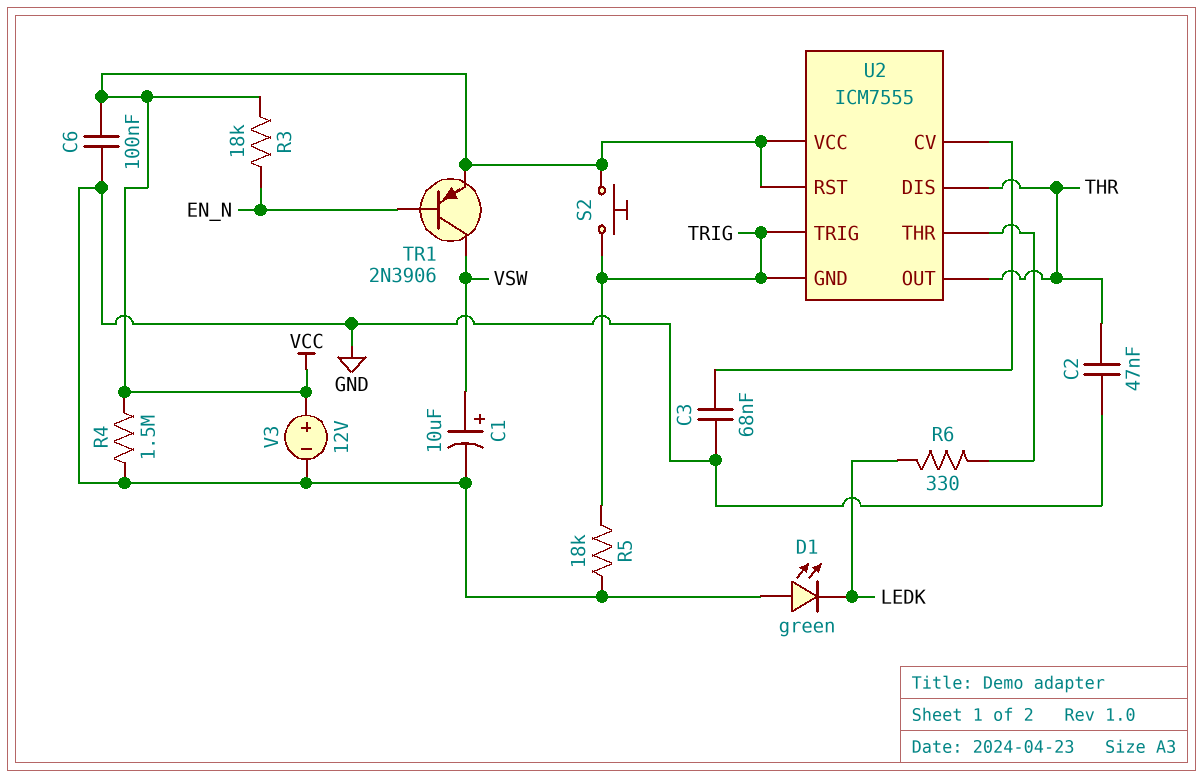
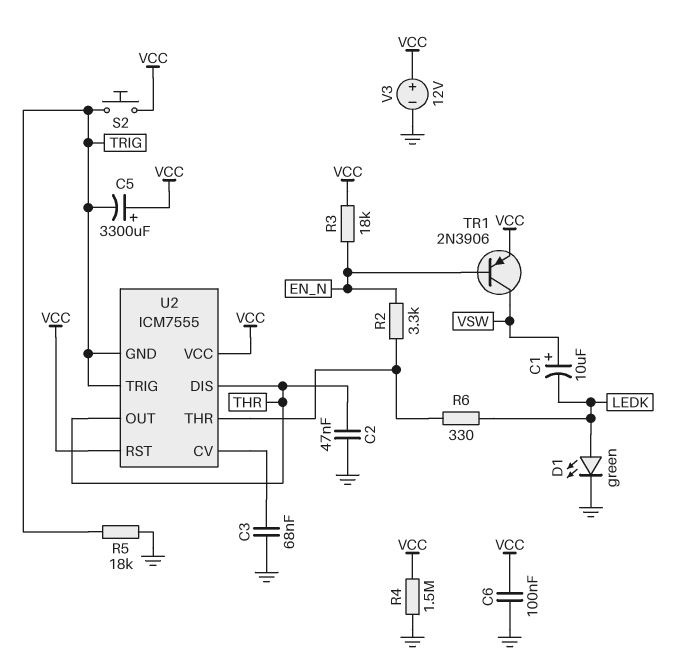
C1: 10uF (plus VSW, minus GND) -> 10uF (plus VSW, minus LEDK)
C5: none -> 3300uF (plus VCC, minus TRIG)
D1: LED green (A GND, K LEDK) -> LED green (A LEDK, K GND)
R2: none -> 3.3k (EN_N, U2/THR)

